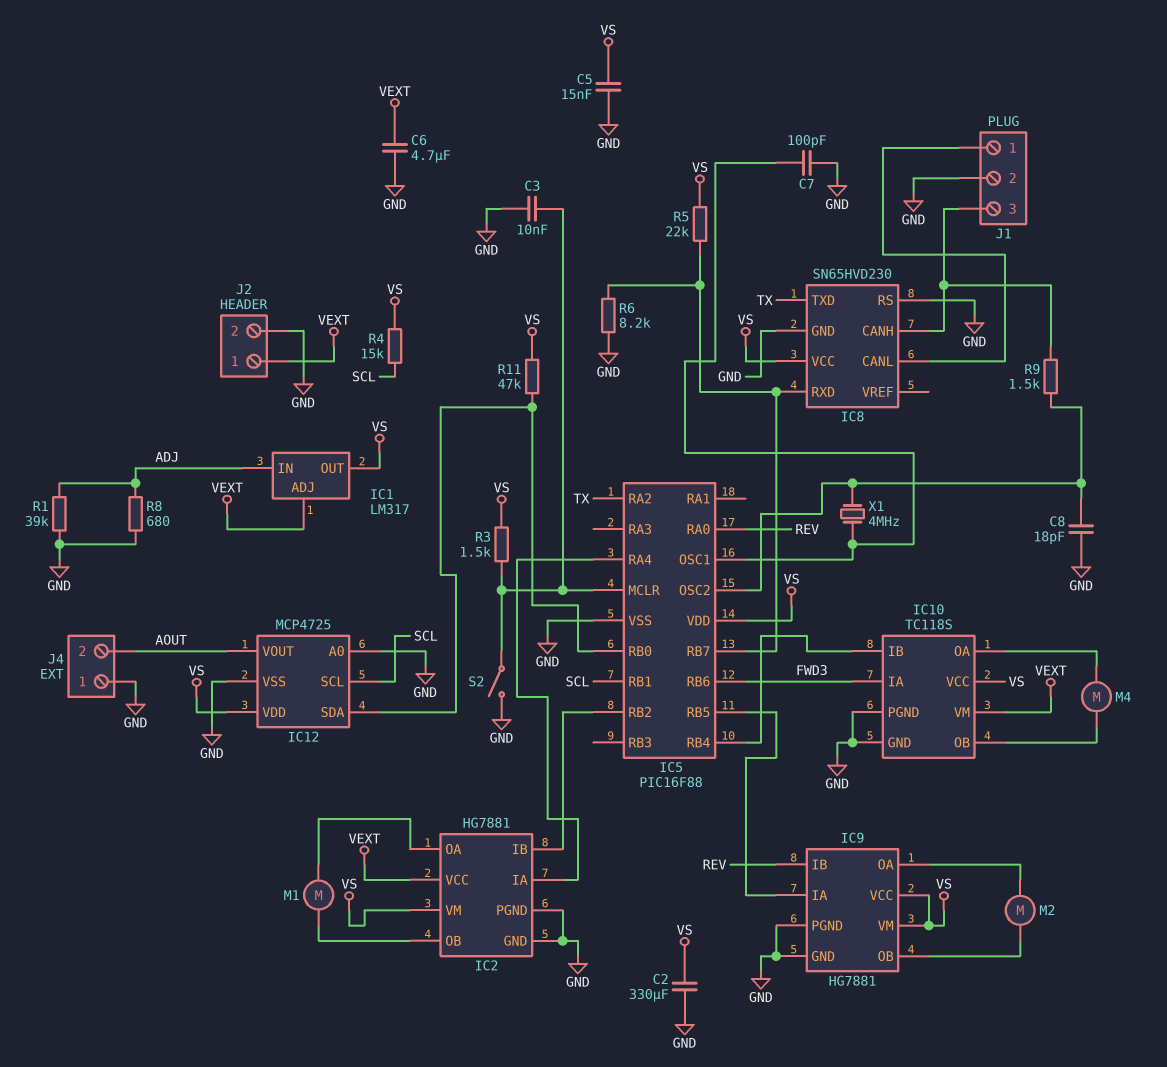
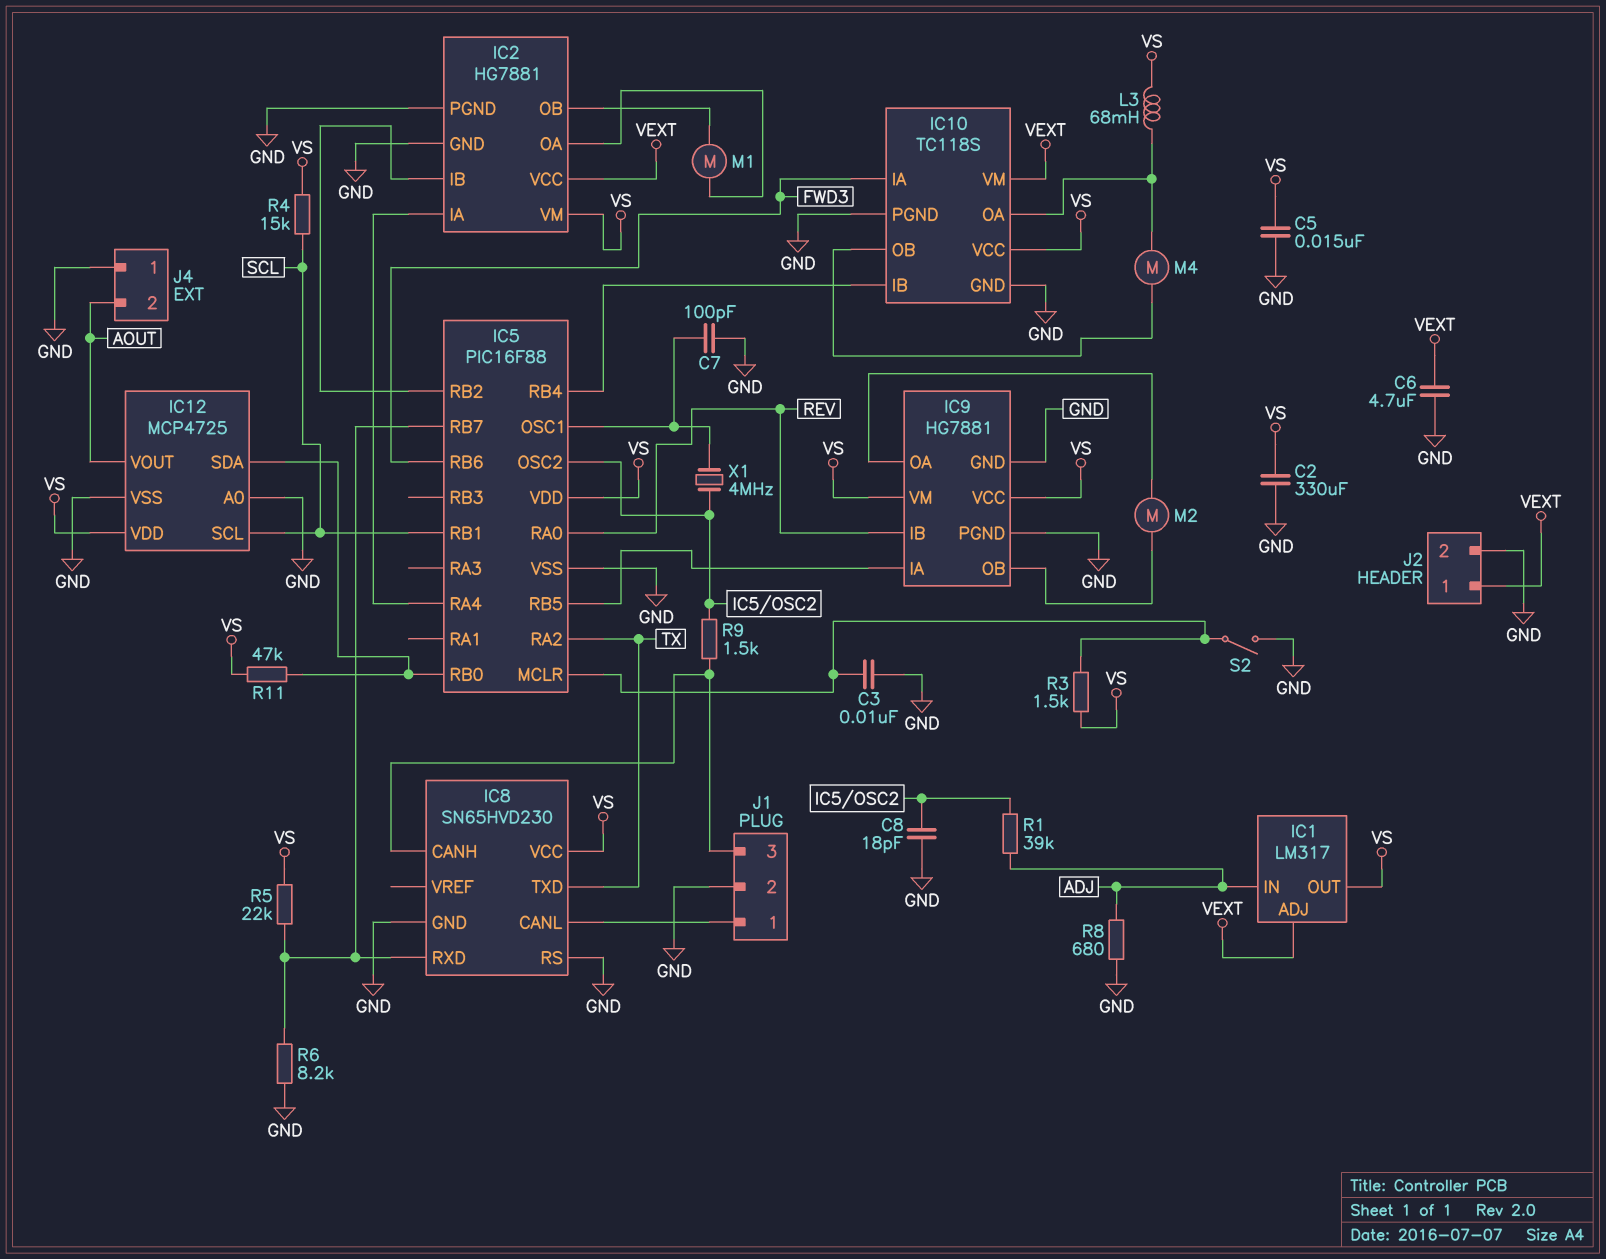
L3: none -> 68mH (IC10/OA, VS)
R1: 39k (ADJ, GND) -> 39k (ADJ, IC5/OSC2)

